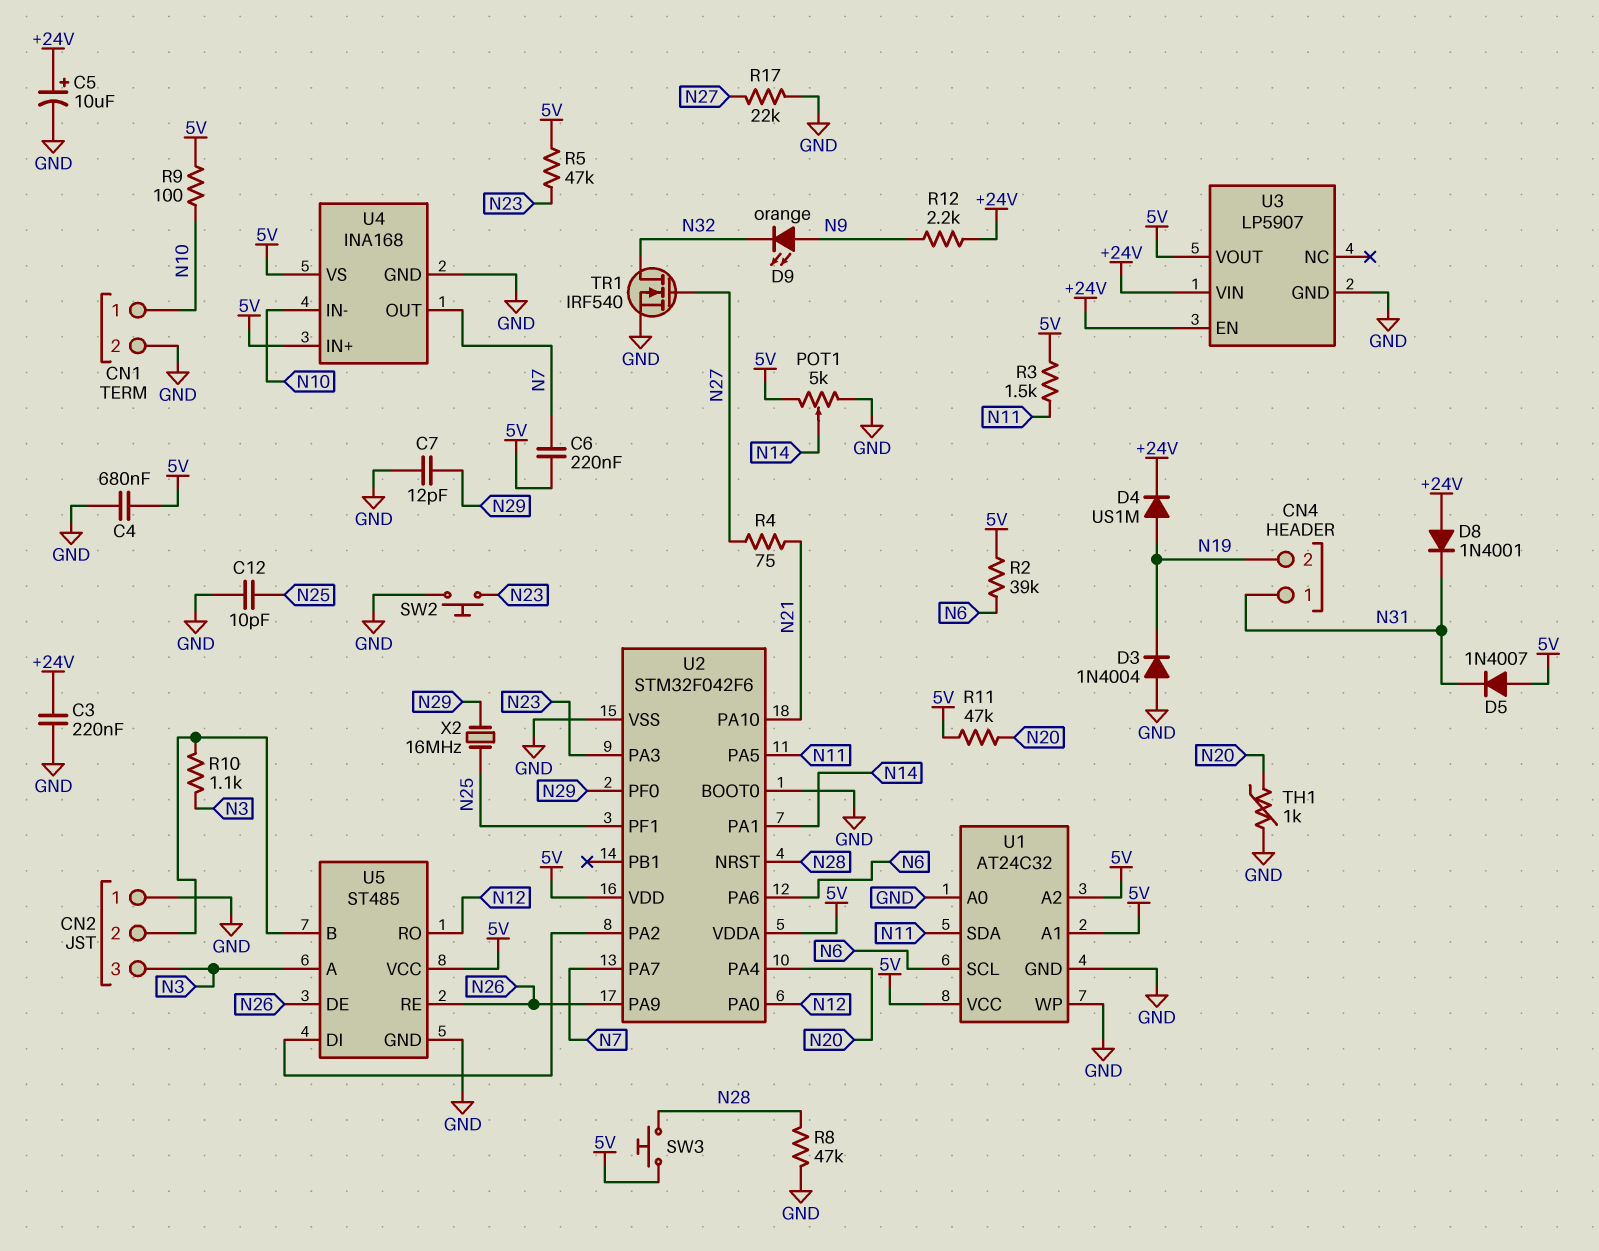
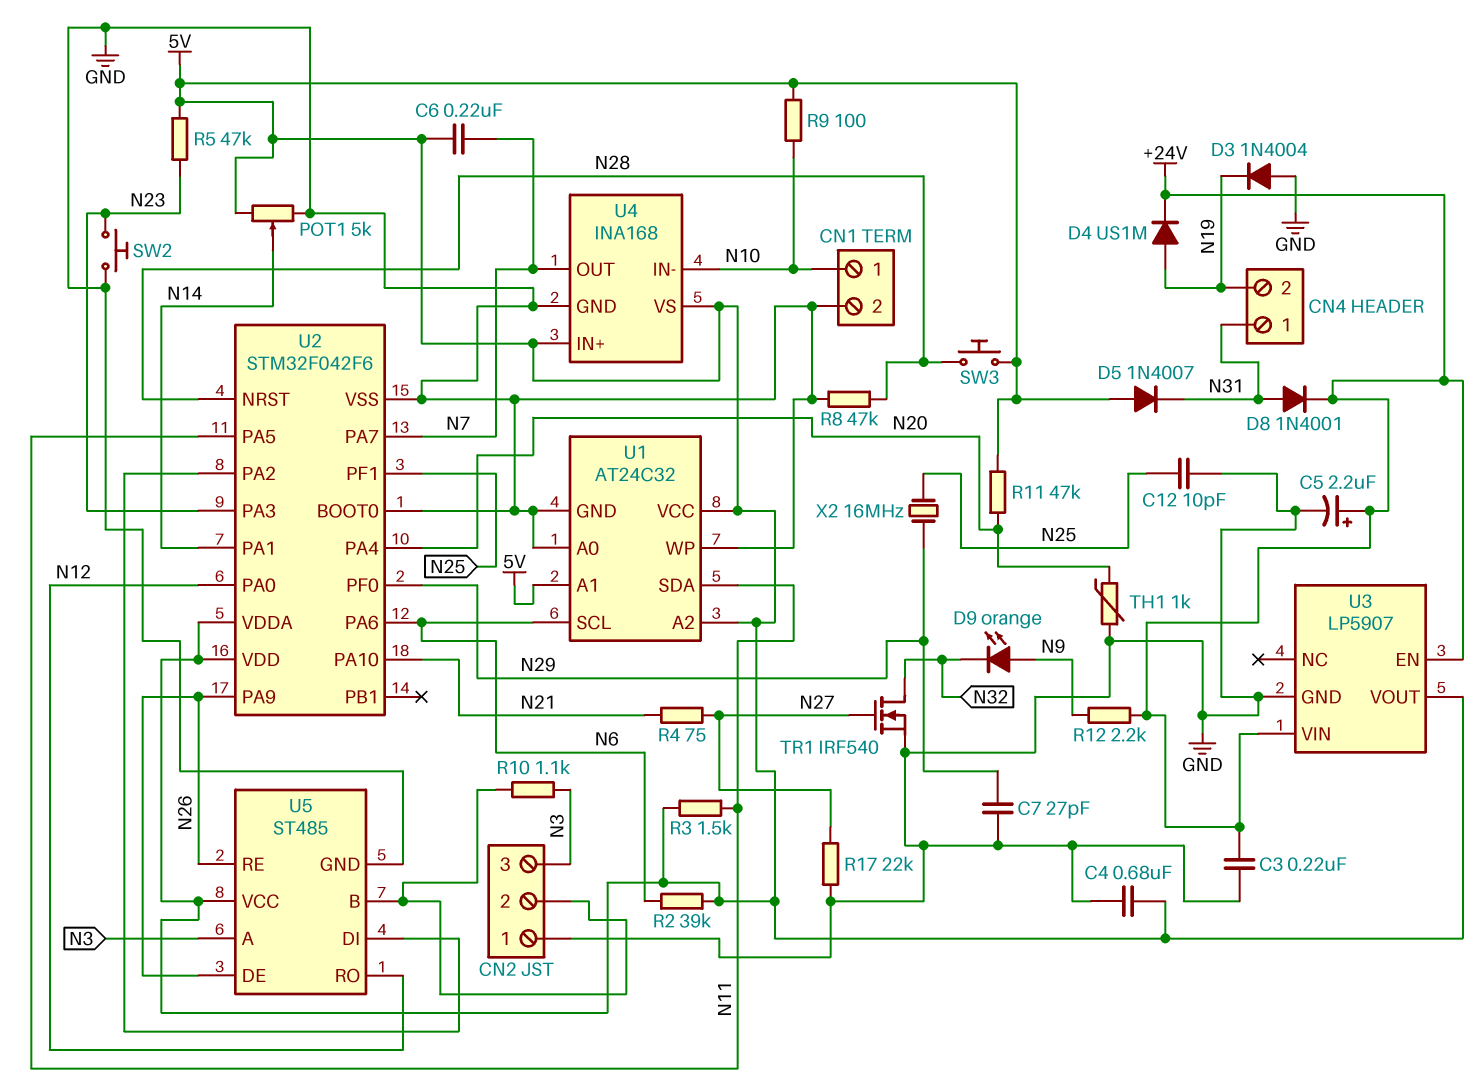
C5: 10uF (plus +24V, minus GND) -> 2.2uF (plus +24V, minus GND)
C7: 12pF (GND, N29) -> 27pF (GND, N29)
D8: diode 1N4001 (A +24V, K N31) -> diode 1N4001 (A N31, K +24V)

